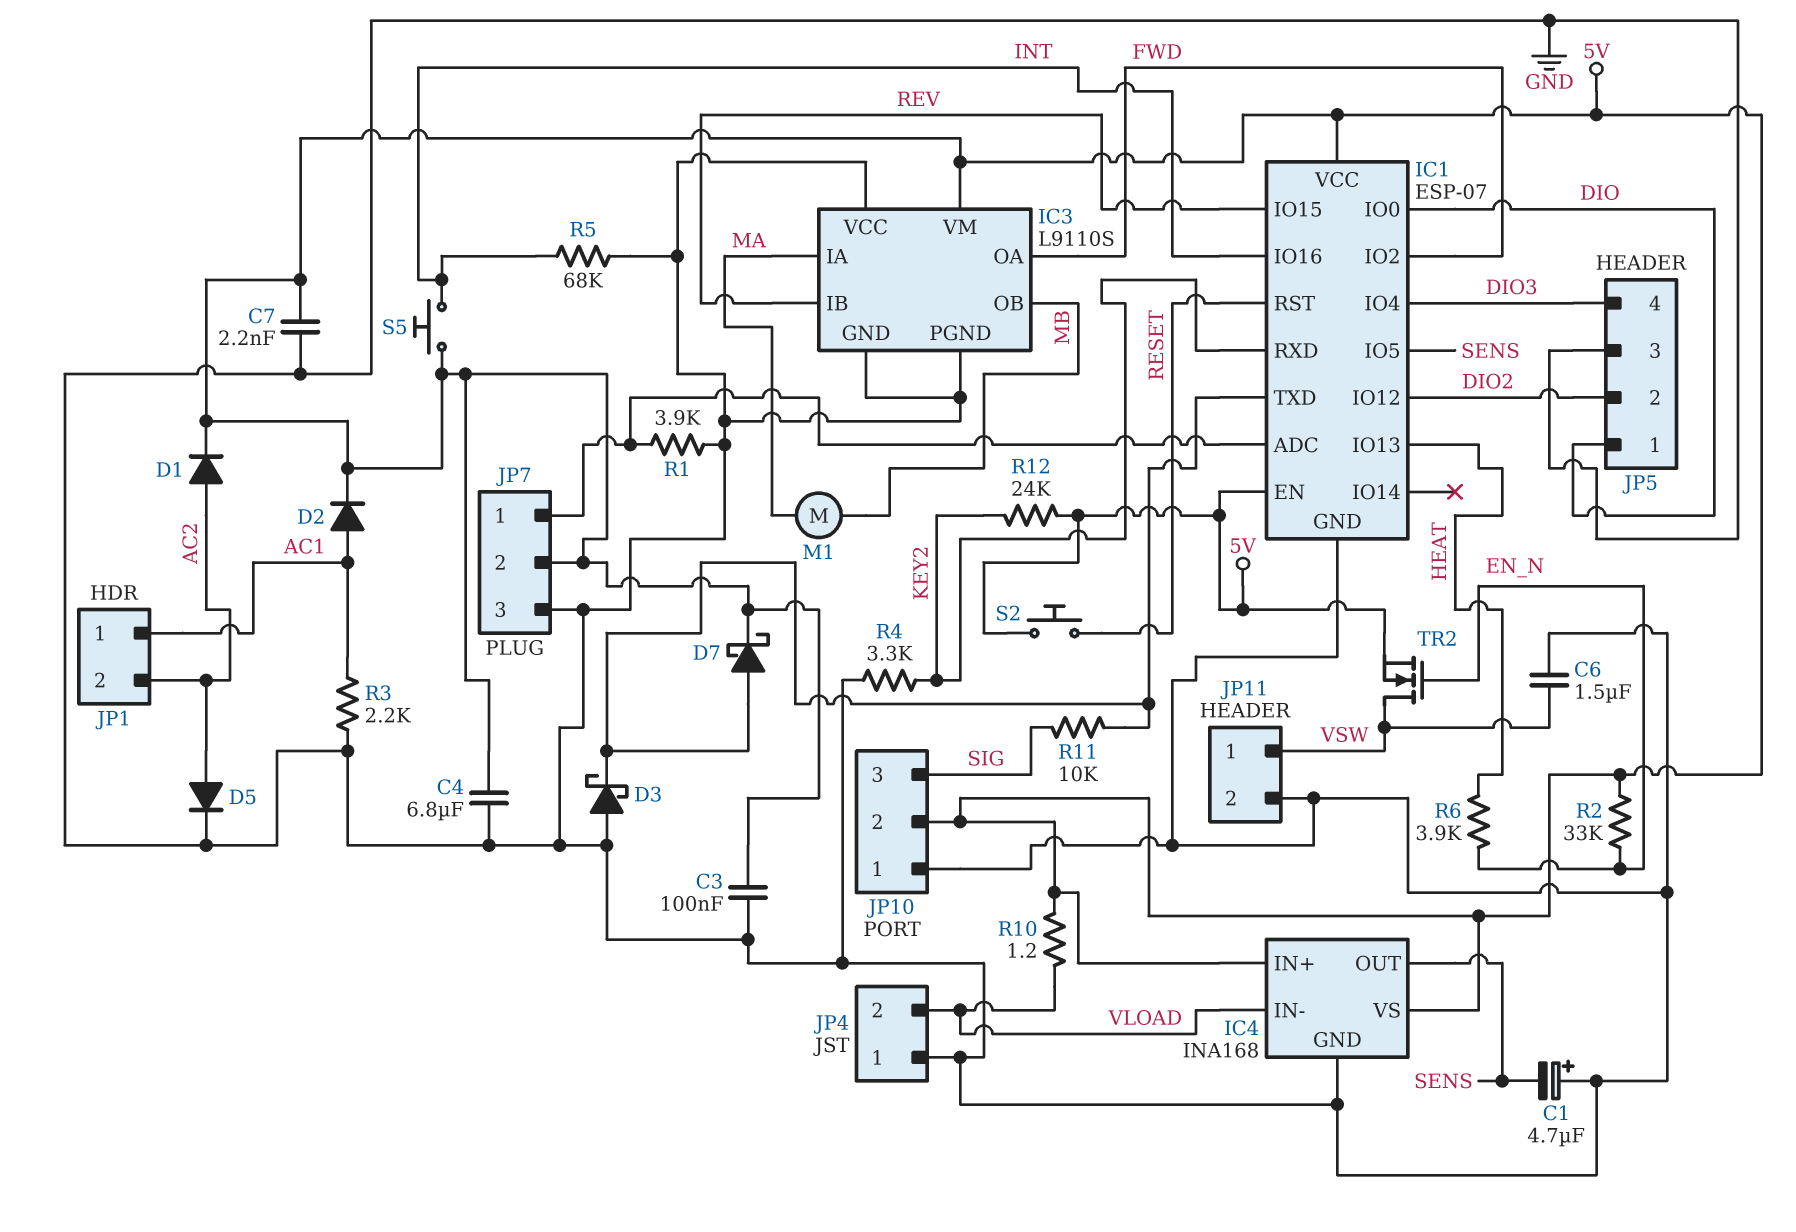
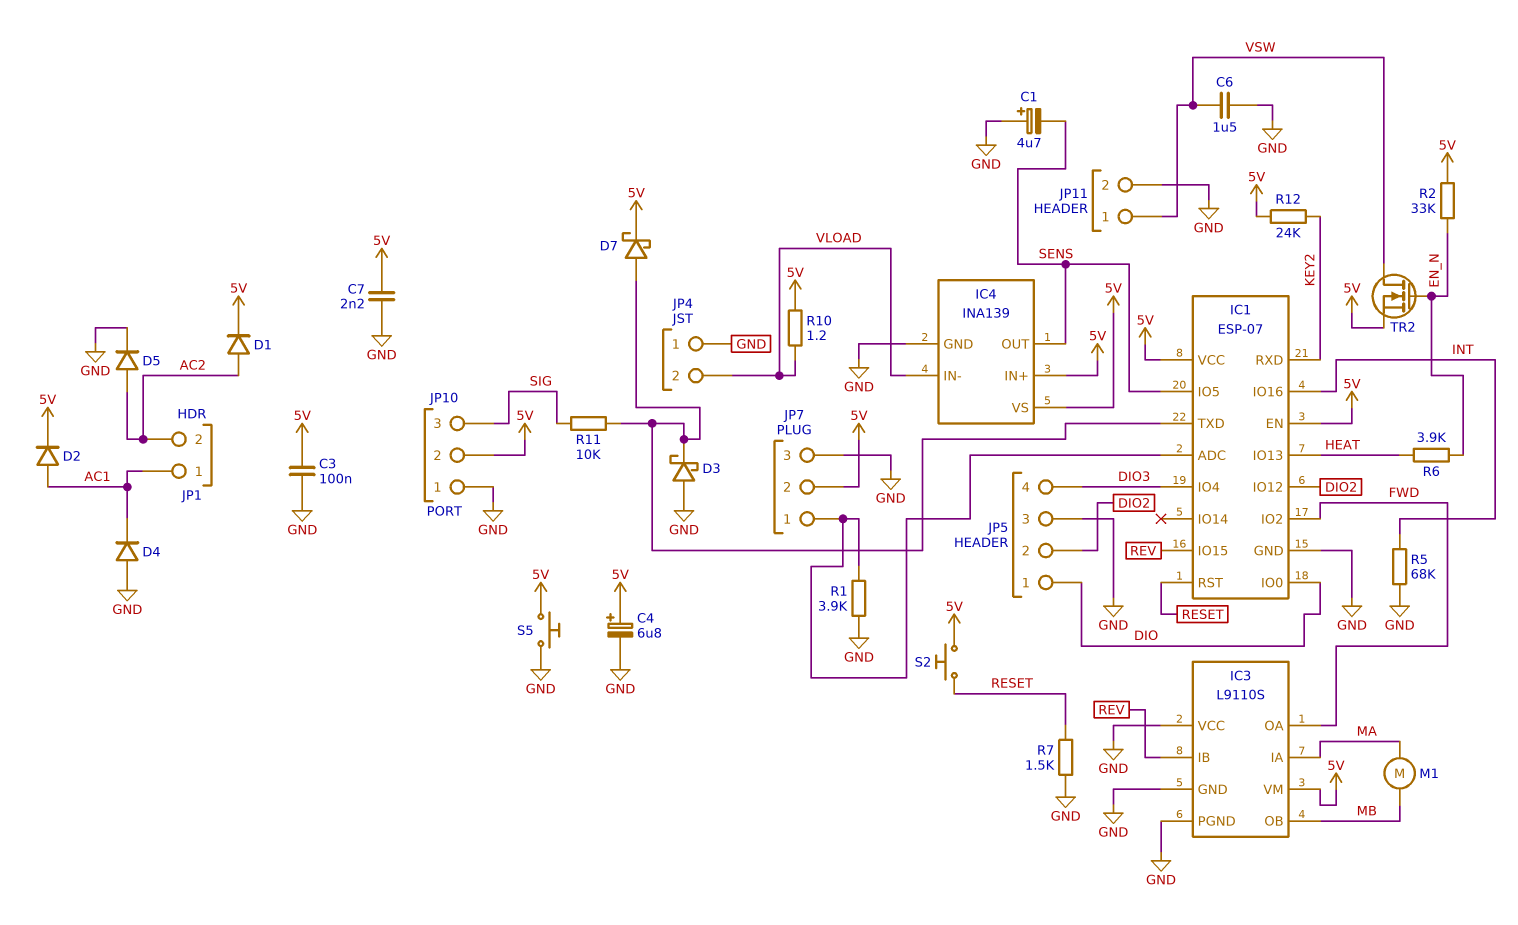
C4: 6.8uF (5V, GND) -> 6.8uF (plus 5V, minus GND)
D4: none -> diode (A GND, K AC1)
IC4: INA168 -> INA139
R3: 2.2k (AC1, GND) -> none
R4: 3.3k (GND, KEY2) -> none
R7: none -> 1.5k (GND, RESET)
S5: button (5V, INT) -> button (5V, GND)

